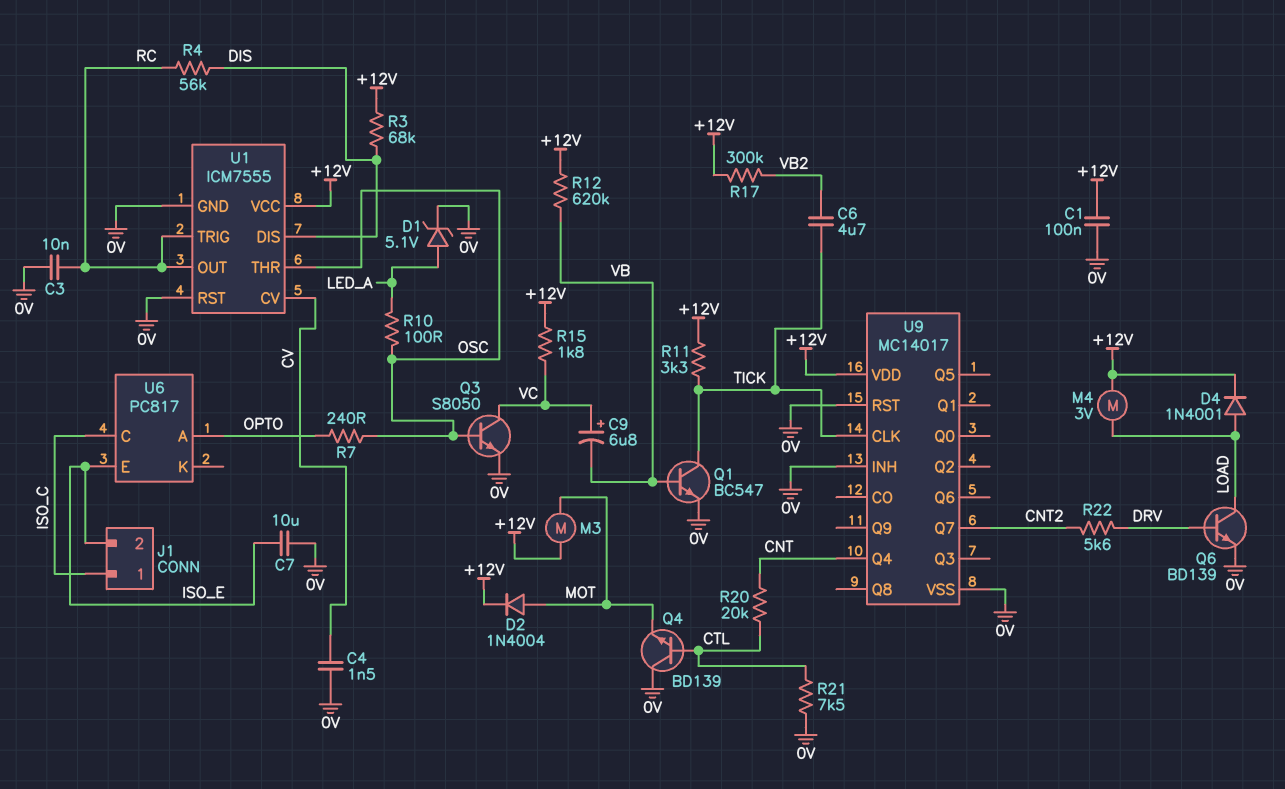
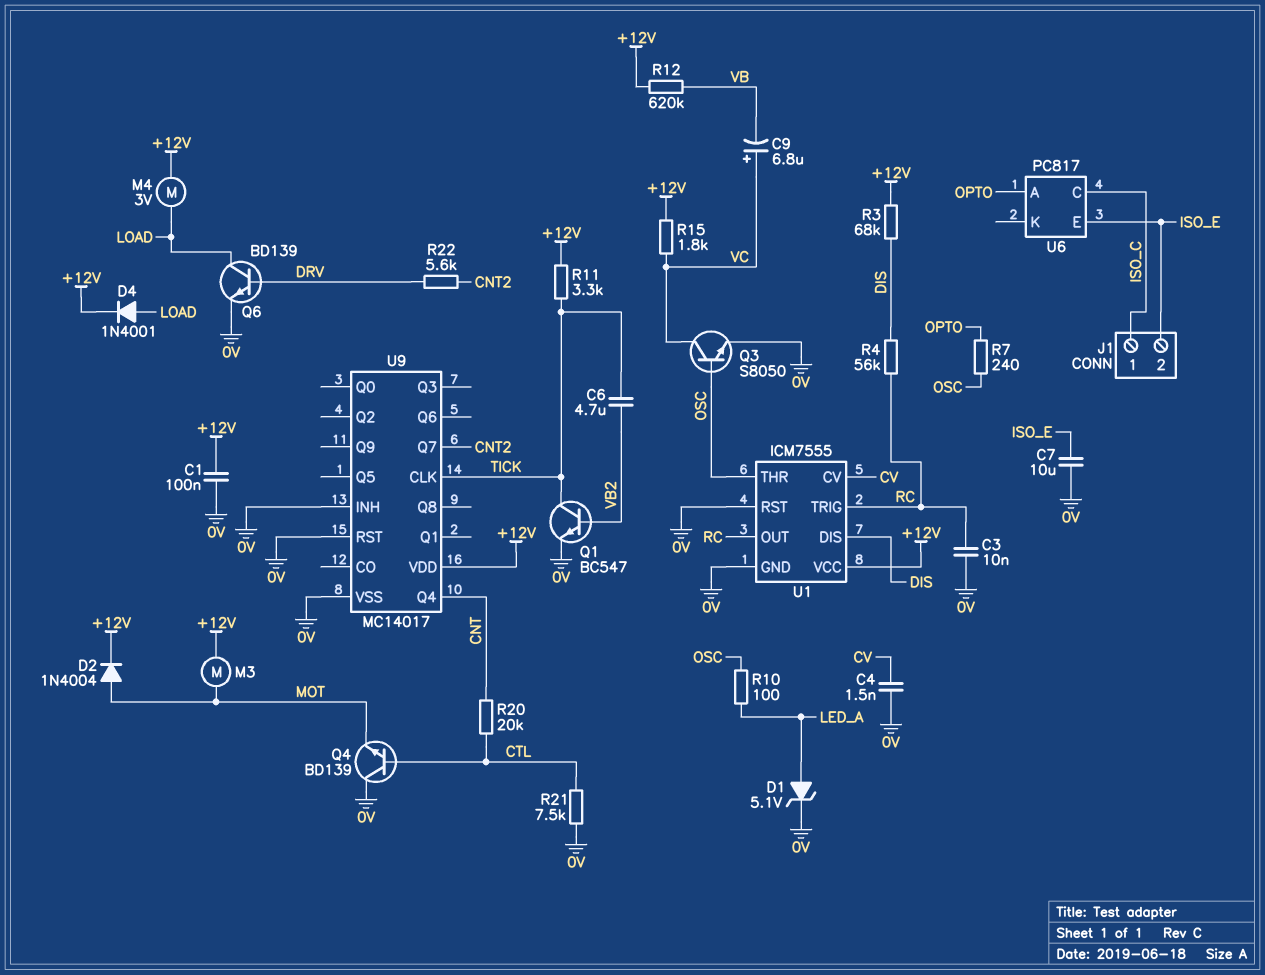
Q1: NPN BC547 (B VB, C TICK, E 0V) -> NPN BC547 (B VB2, C TICK, E 0V)
R17: 300k (+12V, VB2) -> none

